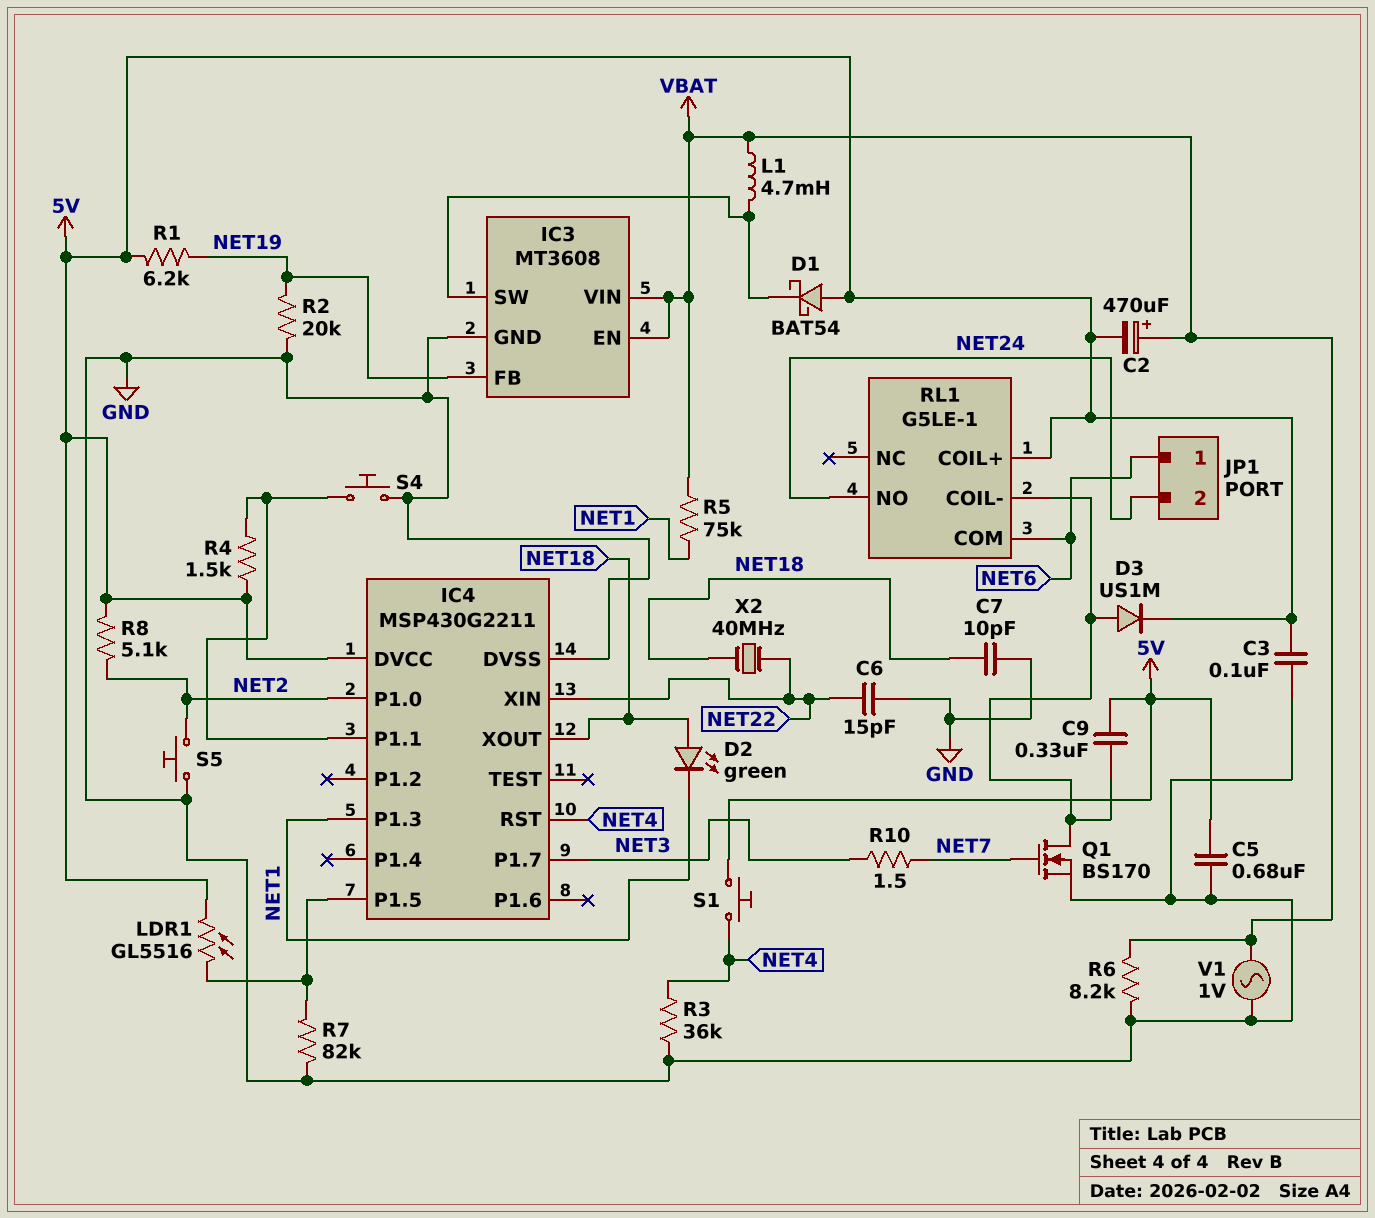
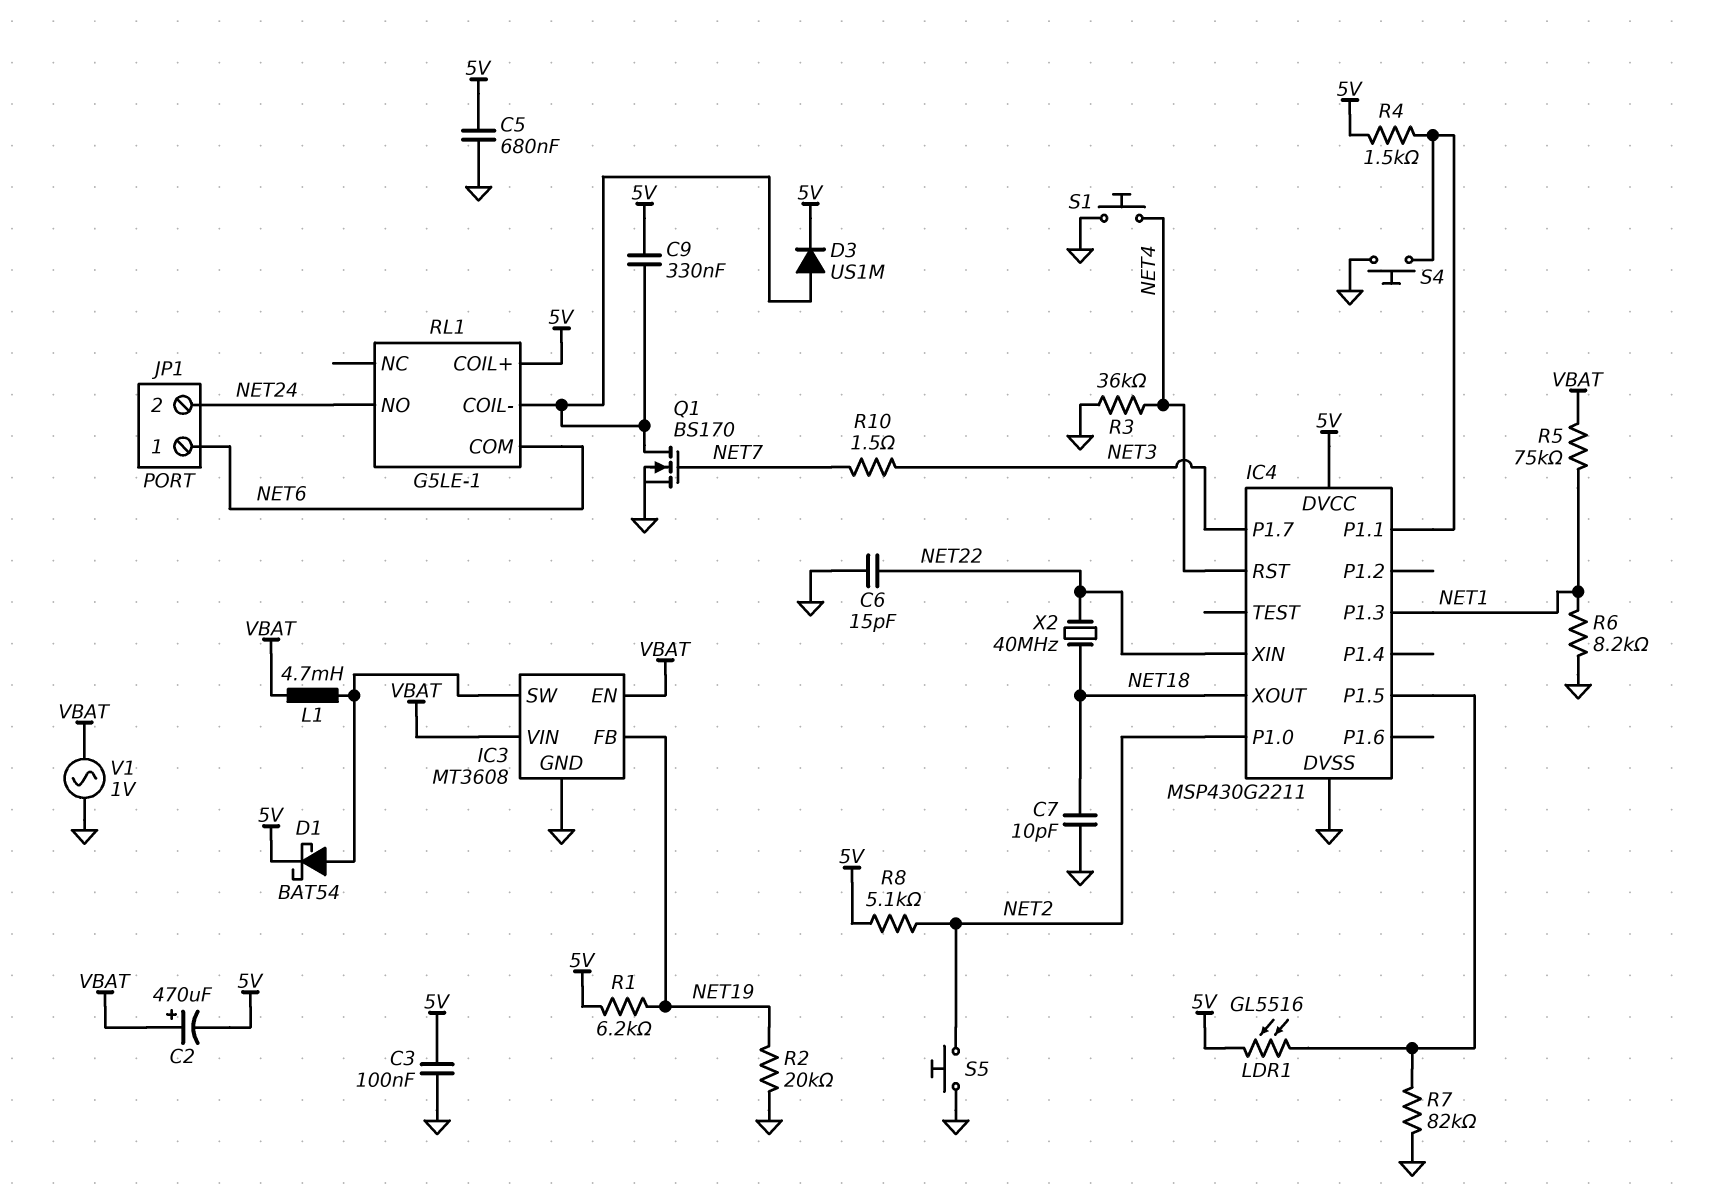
D1: schottky BAT54 (A 5V, K IC3/SW) -> schottky BAT54 (A IC3/SW, K 5V)
D2: LED green (A NET18, K NET1) -> none
R6: 8.2k (GND, VBAT) -> 8.2k (GND, NET1)
S1: button (5V, NET4) -> button (GND, NET4)

